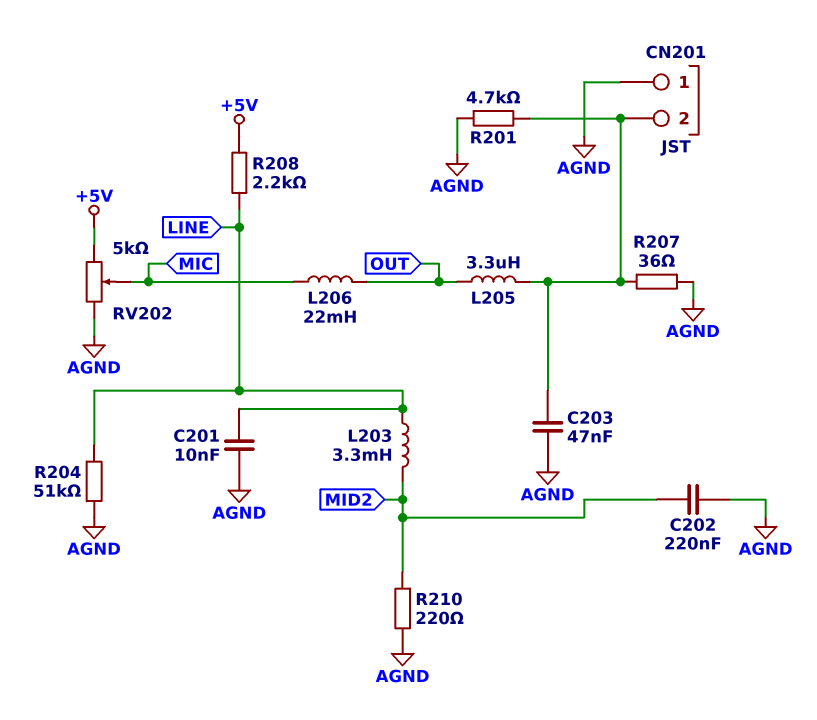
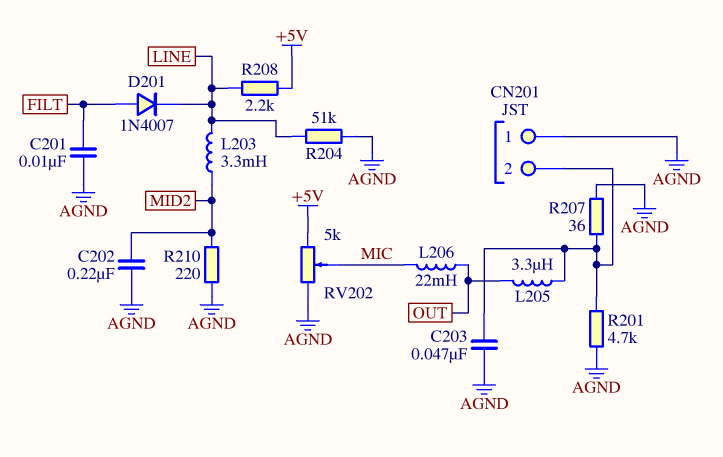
C201: 10nF (AGND, LINE) -> 10nF (AGND, FILT)
D201: none -> diode 1N4007 (A FILT, K LINE)

